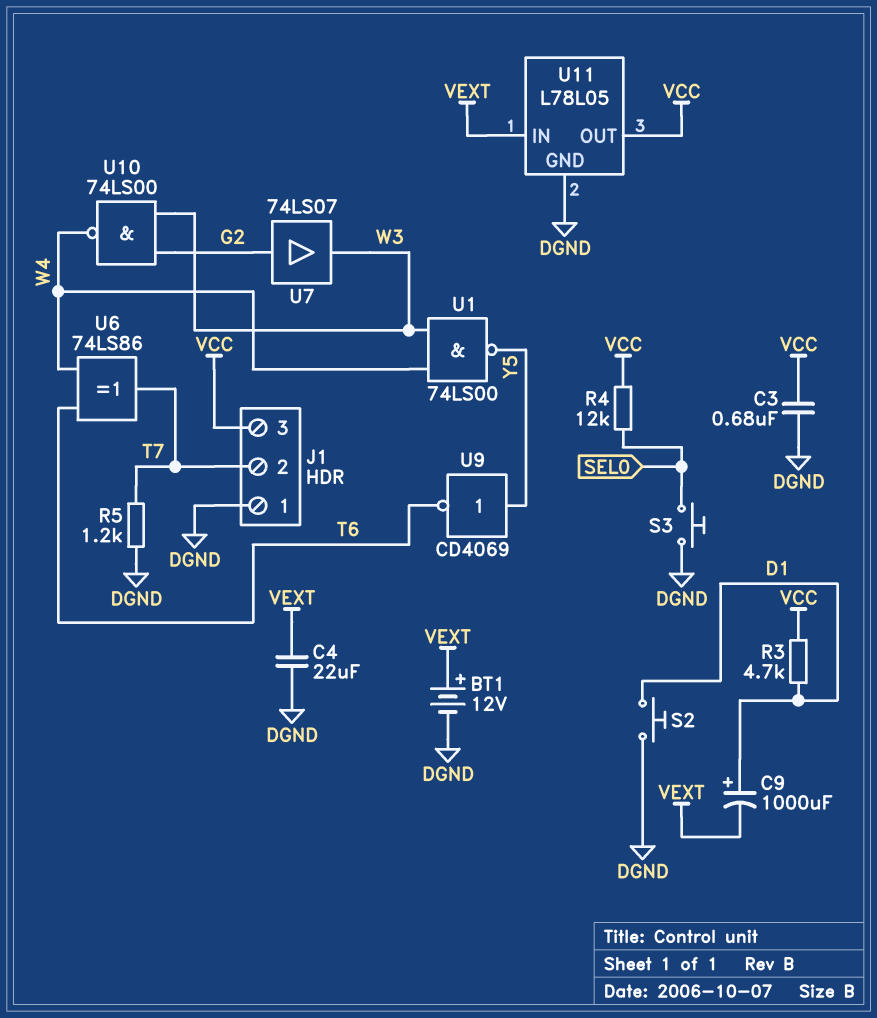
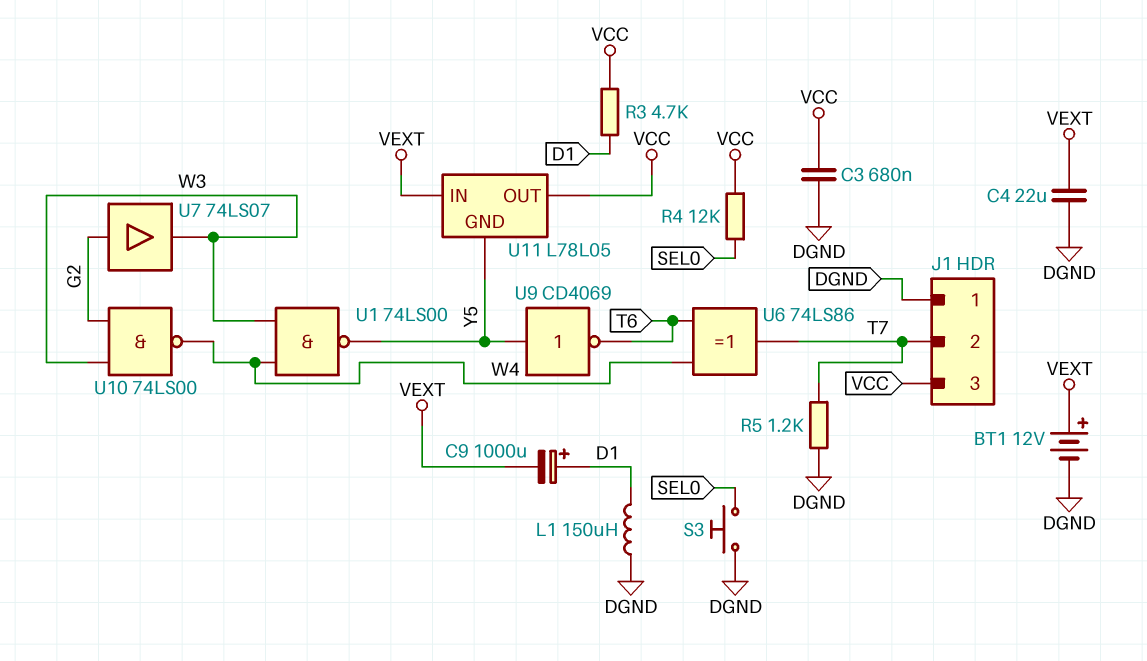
L1: none -> 150uH (D1, DGND)
S2: button (D1, DGND) -> none
U11 pin GND: DGND -> Y5

